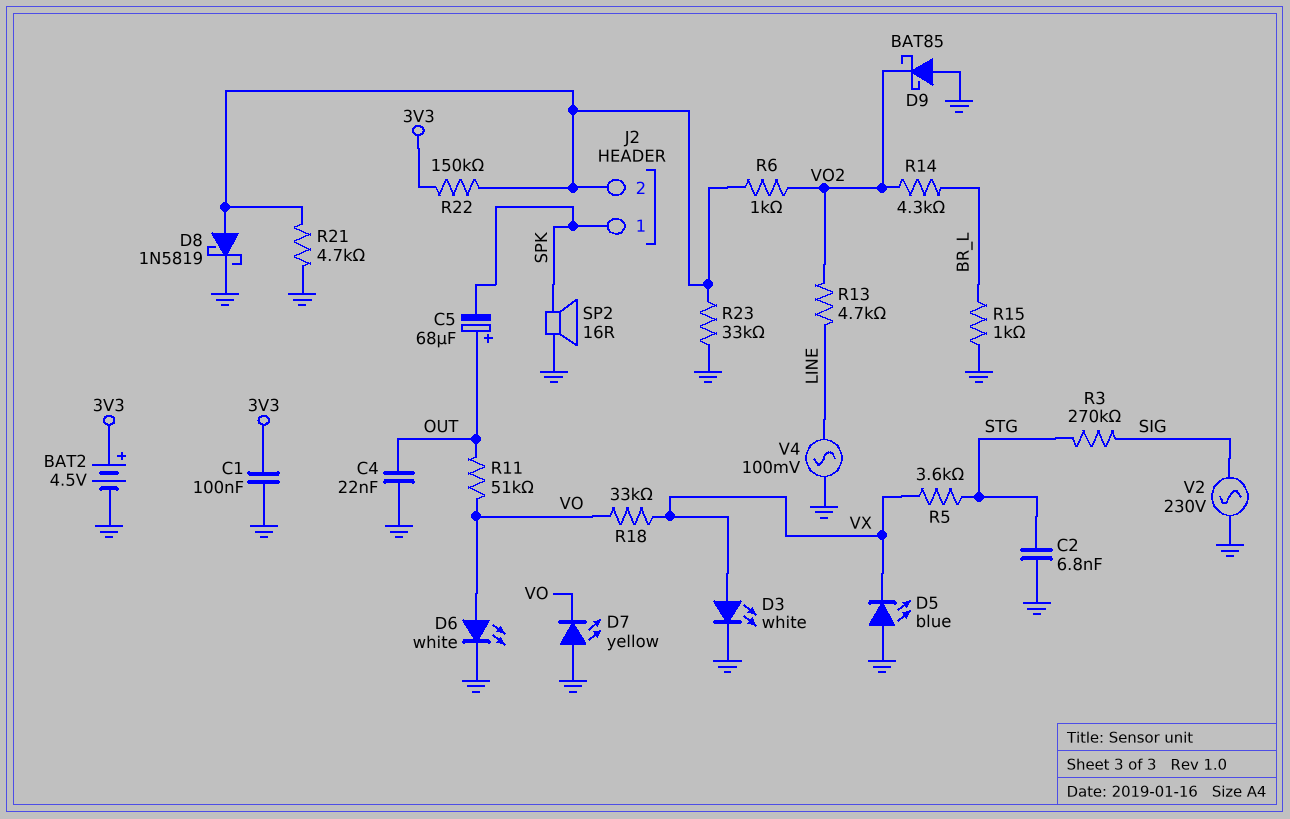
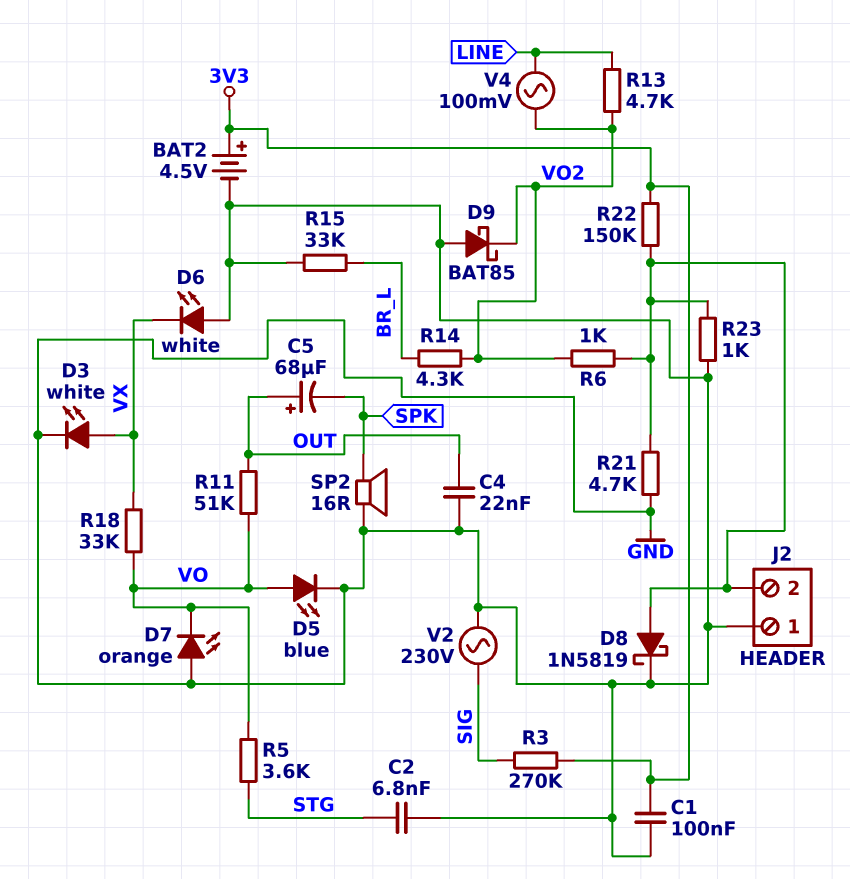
D5: LED blue (A GND, K VX) -> LED blue (A VO, K GND)
D6: LED white (A VO, K GND) -> LED white (A GND, K VX)
D7: LED yellow (A GND, K VO) -> LED orange (A GND, K VO)
J2 pin 1: SPK -> GND
R3: 270k (SIG, STG) -> 270k (3V3, SIG)
R5: 3.6k (STG, VX) -> 3.6k (STG, VO)
R15: 1k (BR_L, GND) -> 33k (BR_L, GND)
R23: 33k (GND, J2/2) -> 1k (GND, J2/2)
V4: AC 100mV (GND, LINE) -> AC 100mV (LINE, VO2)

